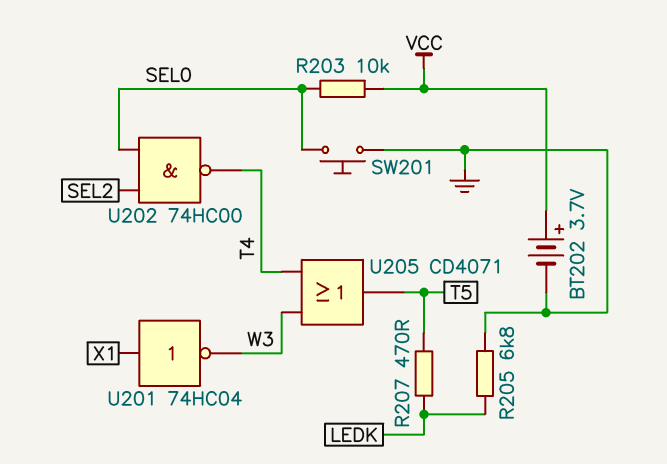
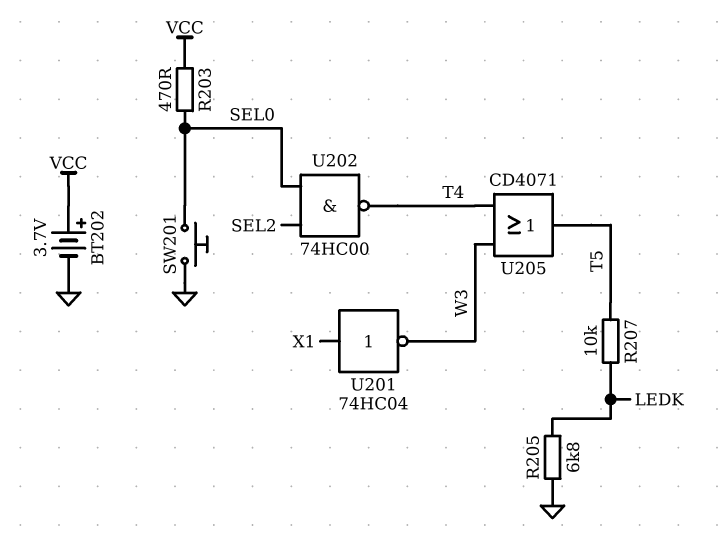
R203: 10k (SEL0, VCC) -> 470 (SEL0, VCC)
R207: 470 (LEDK, T5) -> 10k (LEDK, T5)

